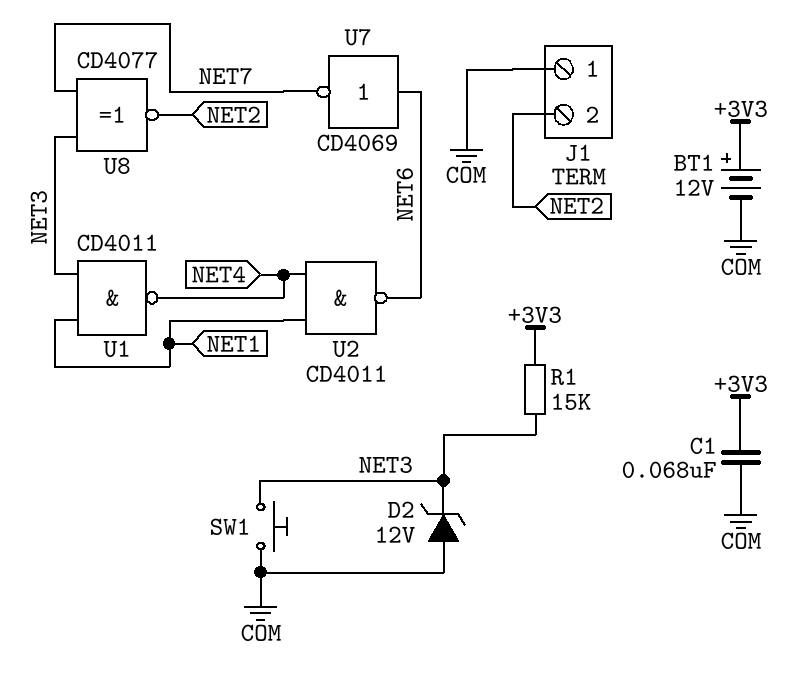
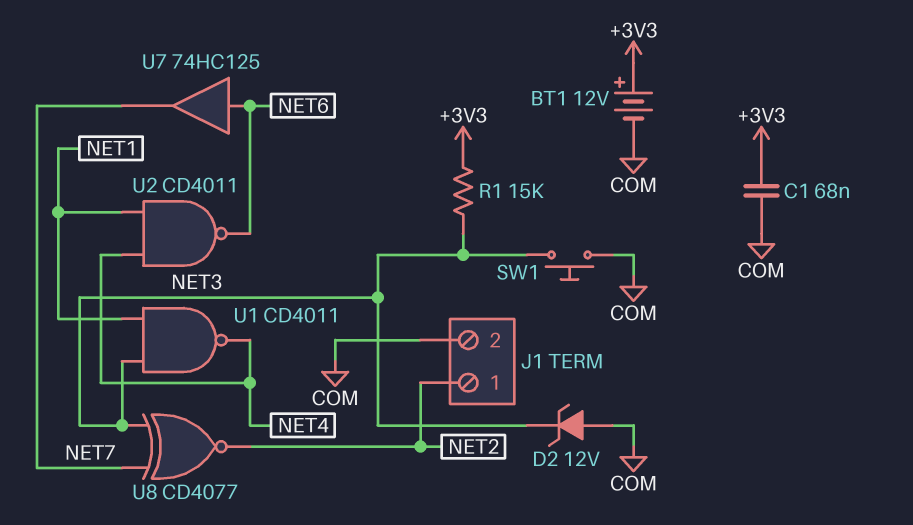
J1 pin 1: COM -> NET2
J1 pin 2: NET2 -> COM
U7: NOT CD4069 (in NET6, out NET7) -> buffer 74HC125 (in NET6, out NET7)

